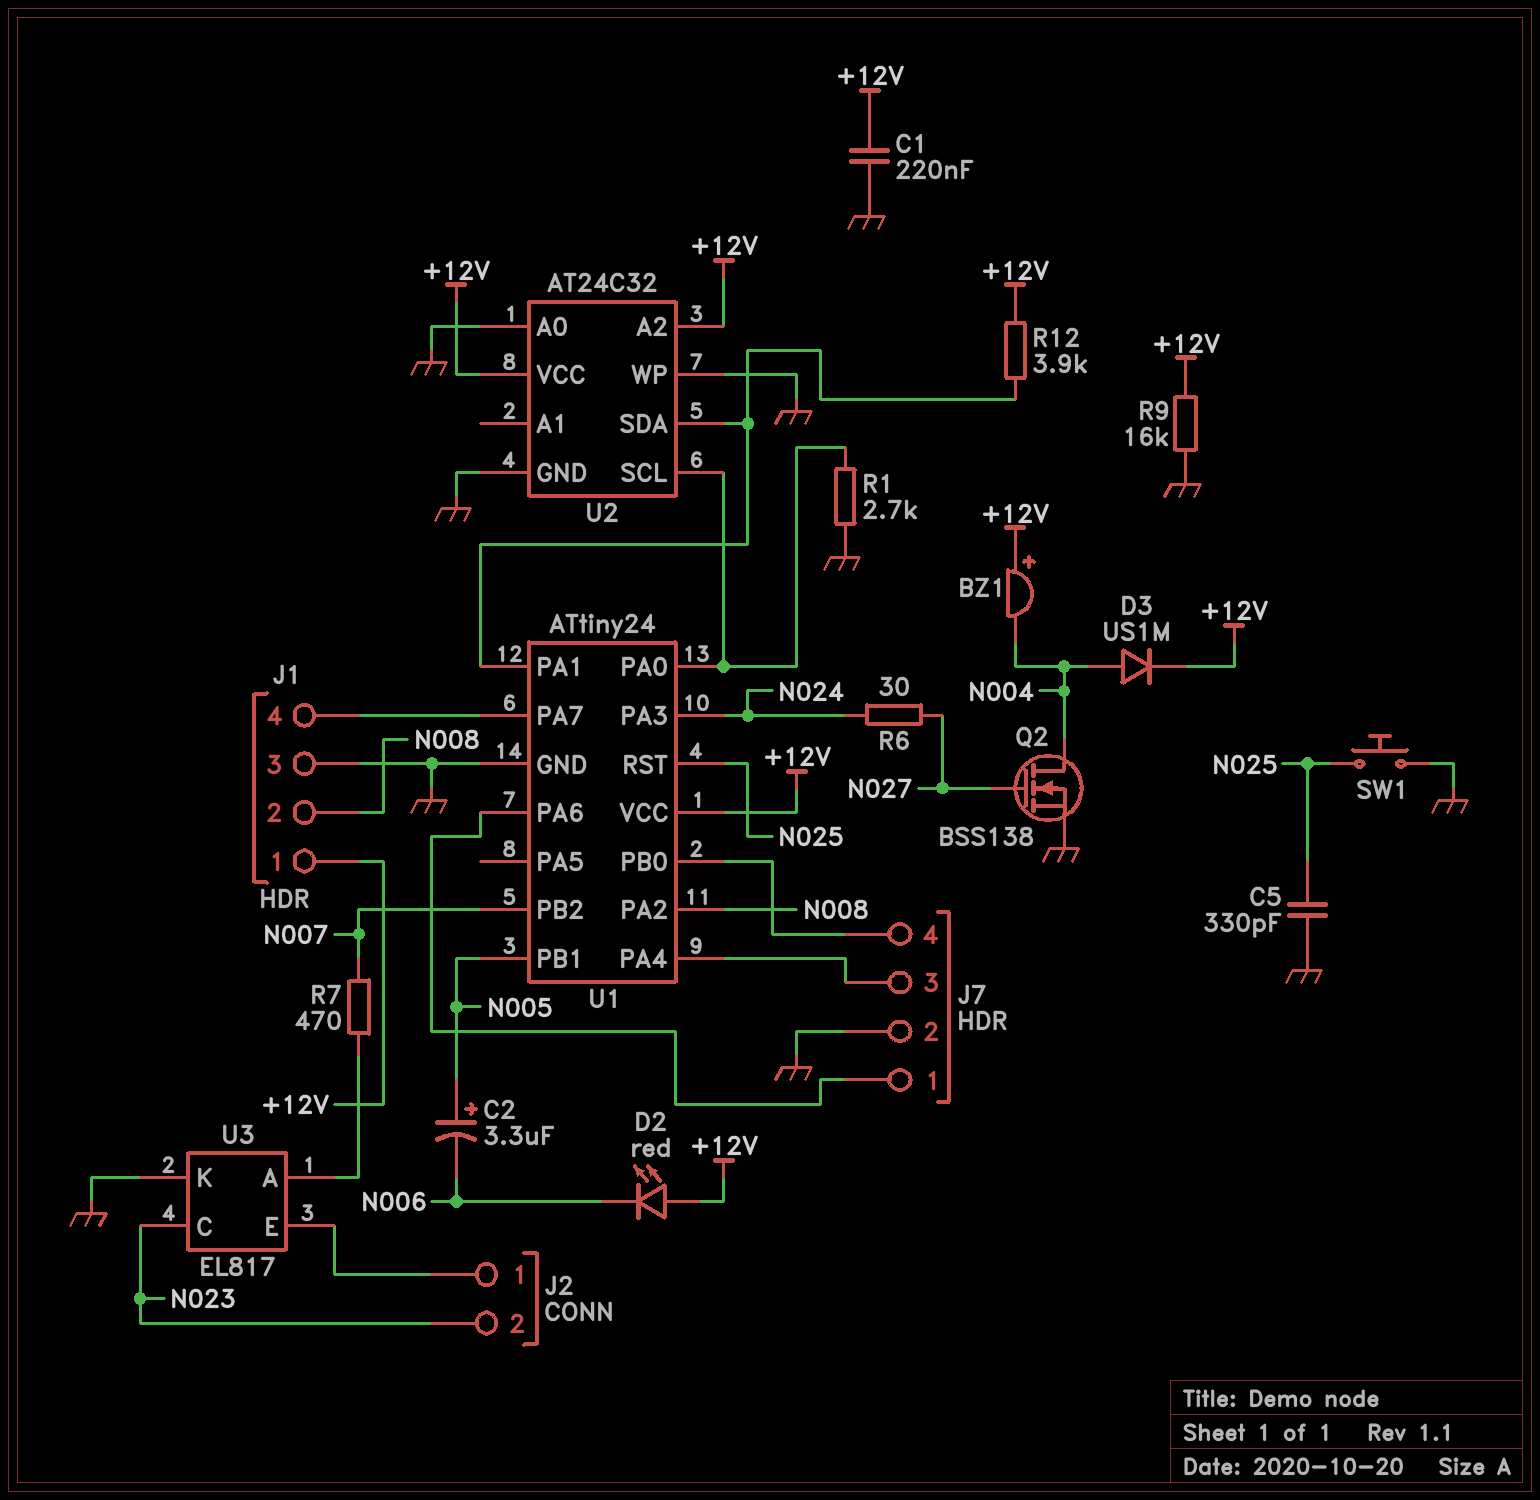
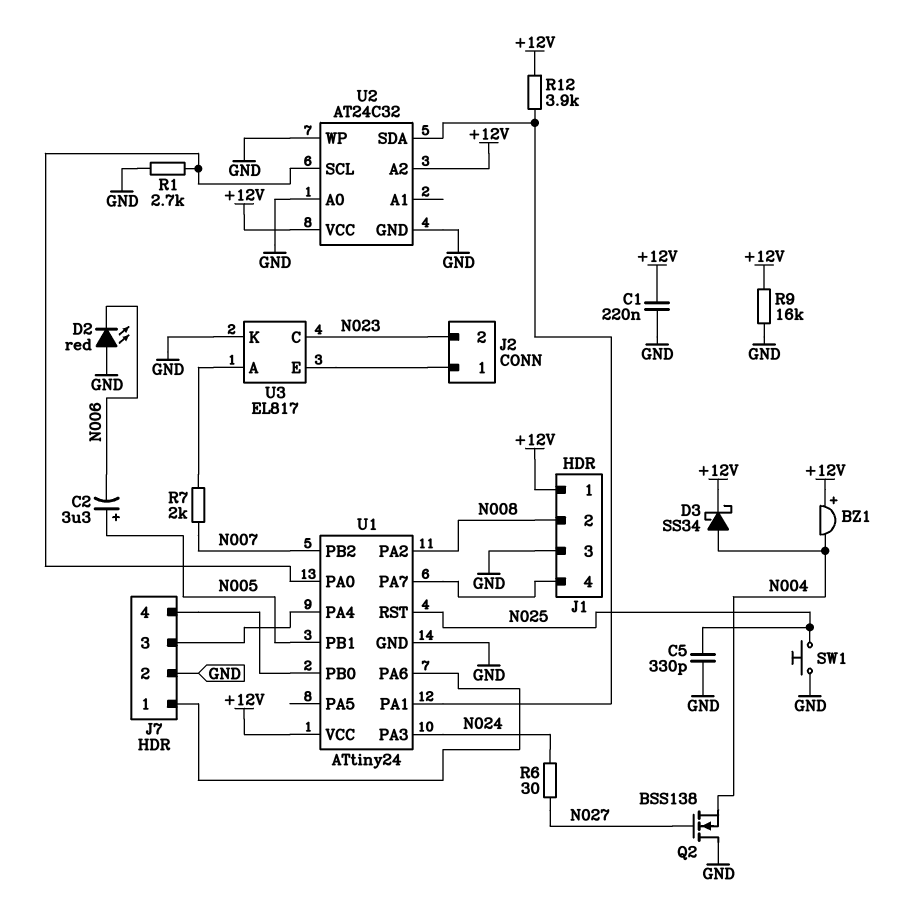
D2: LED red (A +12V, K N006) -> LED red (A GND, K N006)
D3: diode US1M (A N004, K +12V) -> schottky SS34 (A N004, K +12V)
Q2: NMOS BSS138 (G N027, D N004, S GND) -> NMOS BSS138 (G N027, D GND, S N004)
R7: 470 (N007, U3/A) -> 2k (N007, U3/A)

